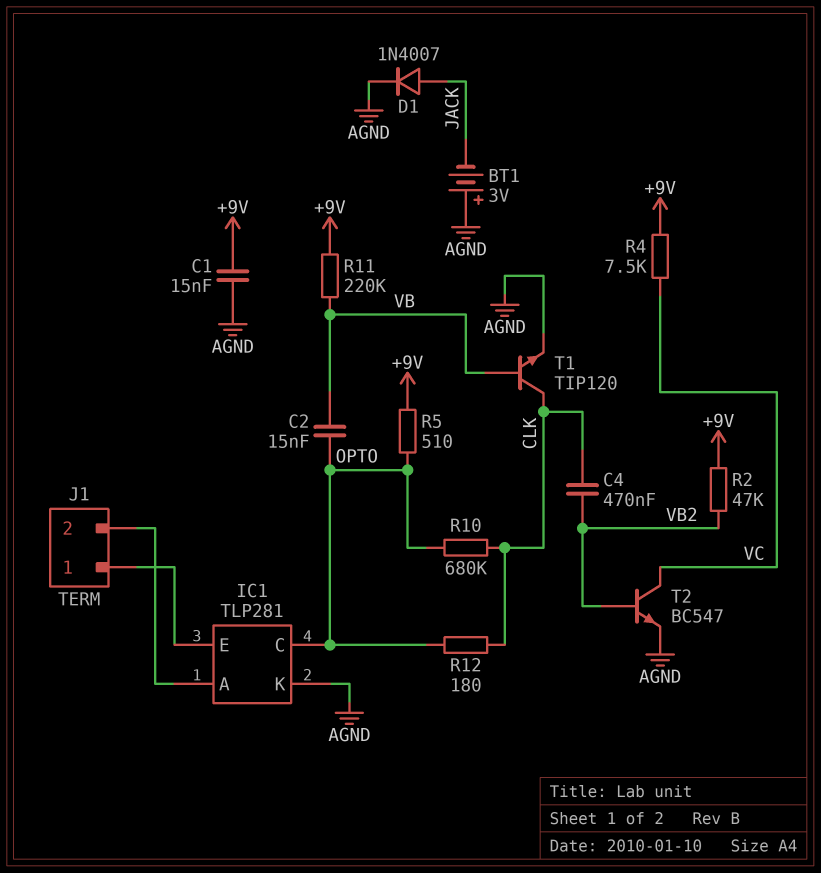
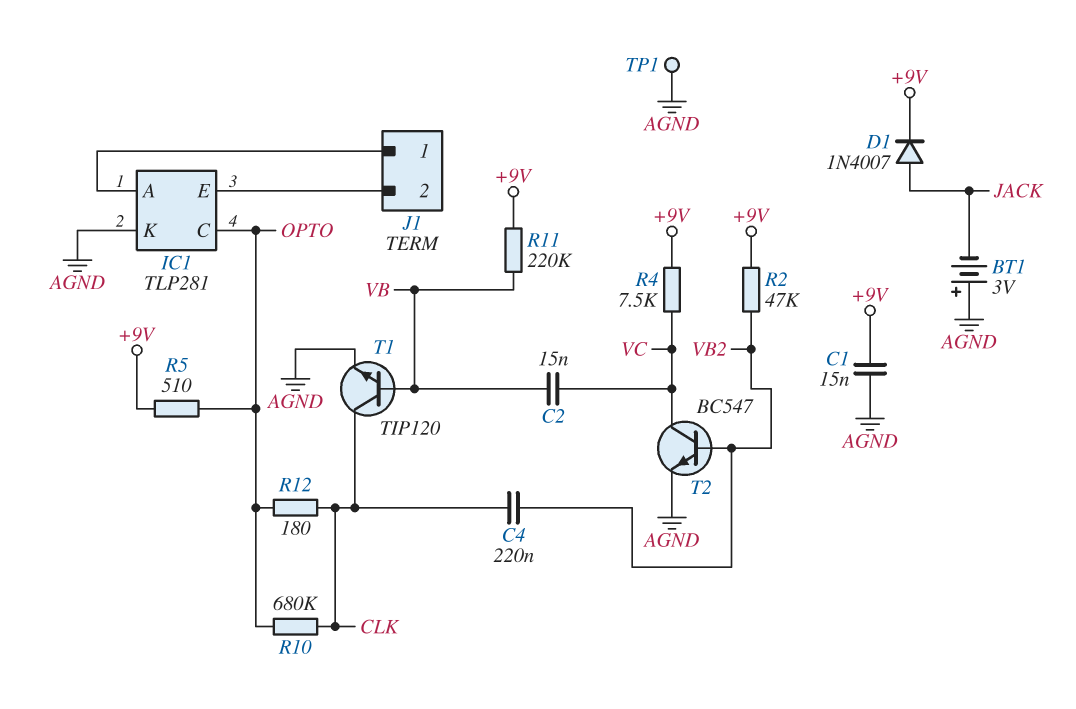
C2: 15nF (OPTO, VB) -> 15nF (VB, VC)
C4: 470nF (CLK, VB2) -> 220nF (CLK, VB2)
D1: diode 1N4007 (A JACK, K AGND) -> diode 1N4007 (A JACK, K +9V)
J1 pin 1: IC1/E -> IC1/A
J1 pin 2: IC1/A -> IC1/E
TP1: none -> test point (AGND)

